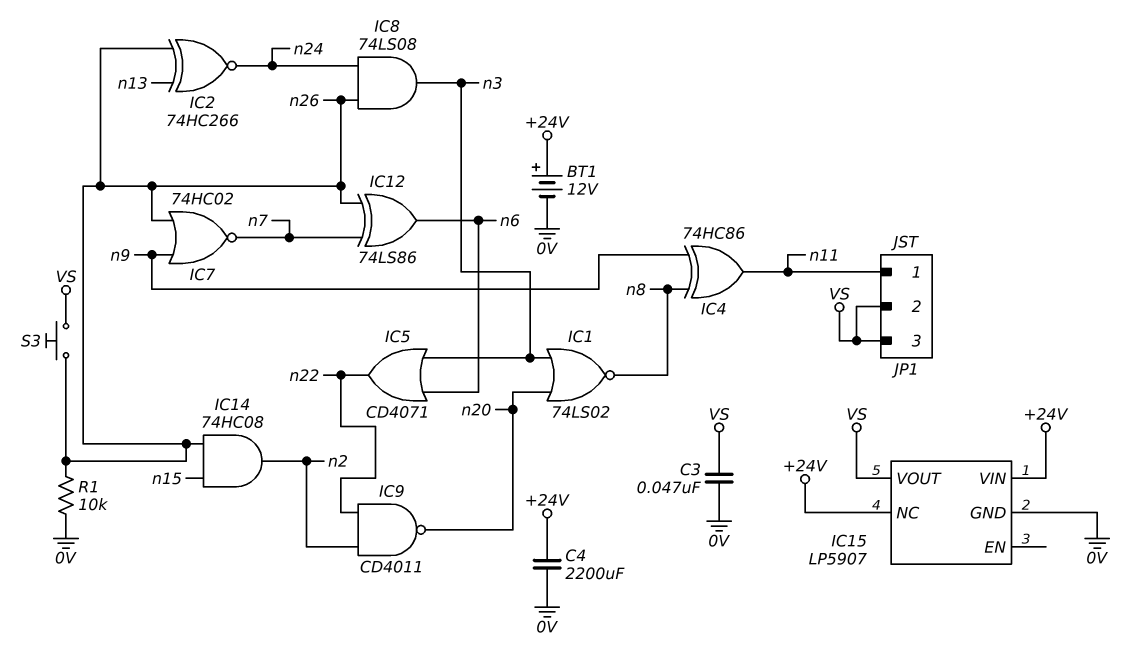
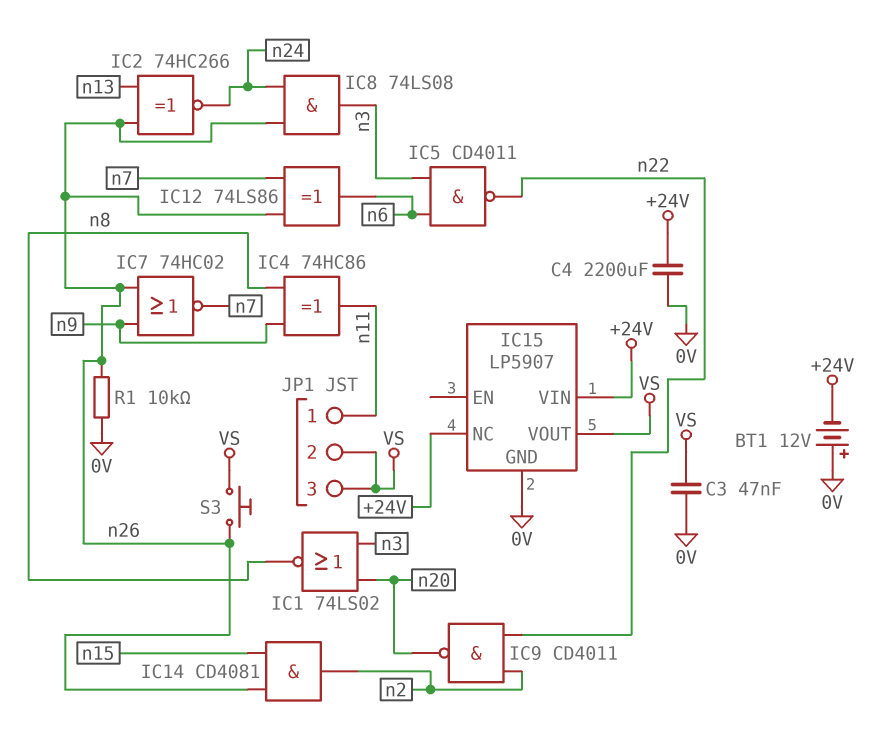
BT1: 12V (plus +24V, minus 0V) -> 12V (plus 0V, minus +24V)
IC5: OR CD4071 (in n3, in n6, out n22) -> NAND CD4011 (in n3, in n6, out n22)
IC14: AND 74HC08 (in n15, in n26, out n2) -> AND CD4081 (in n15, in n26, out n2)

